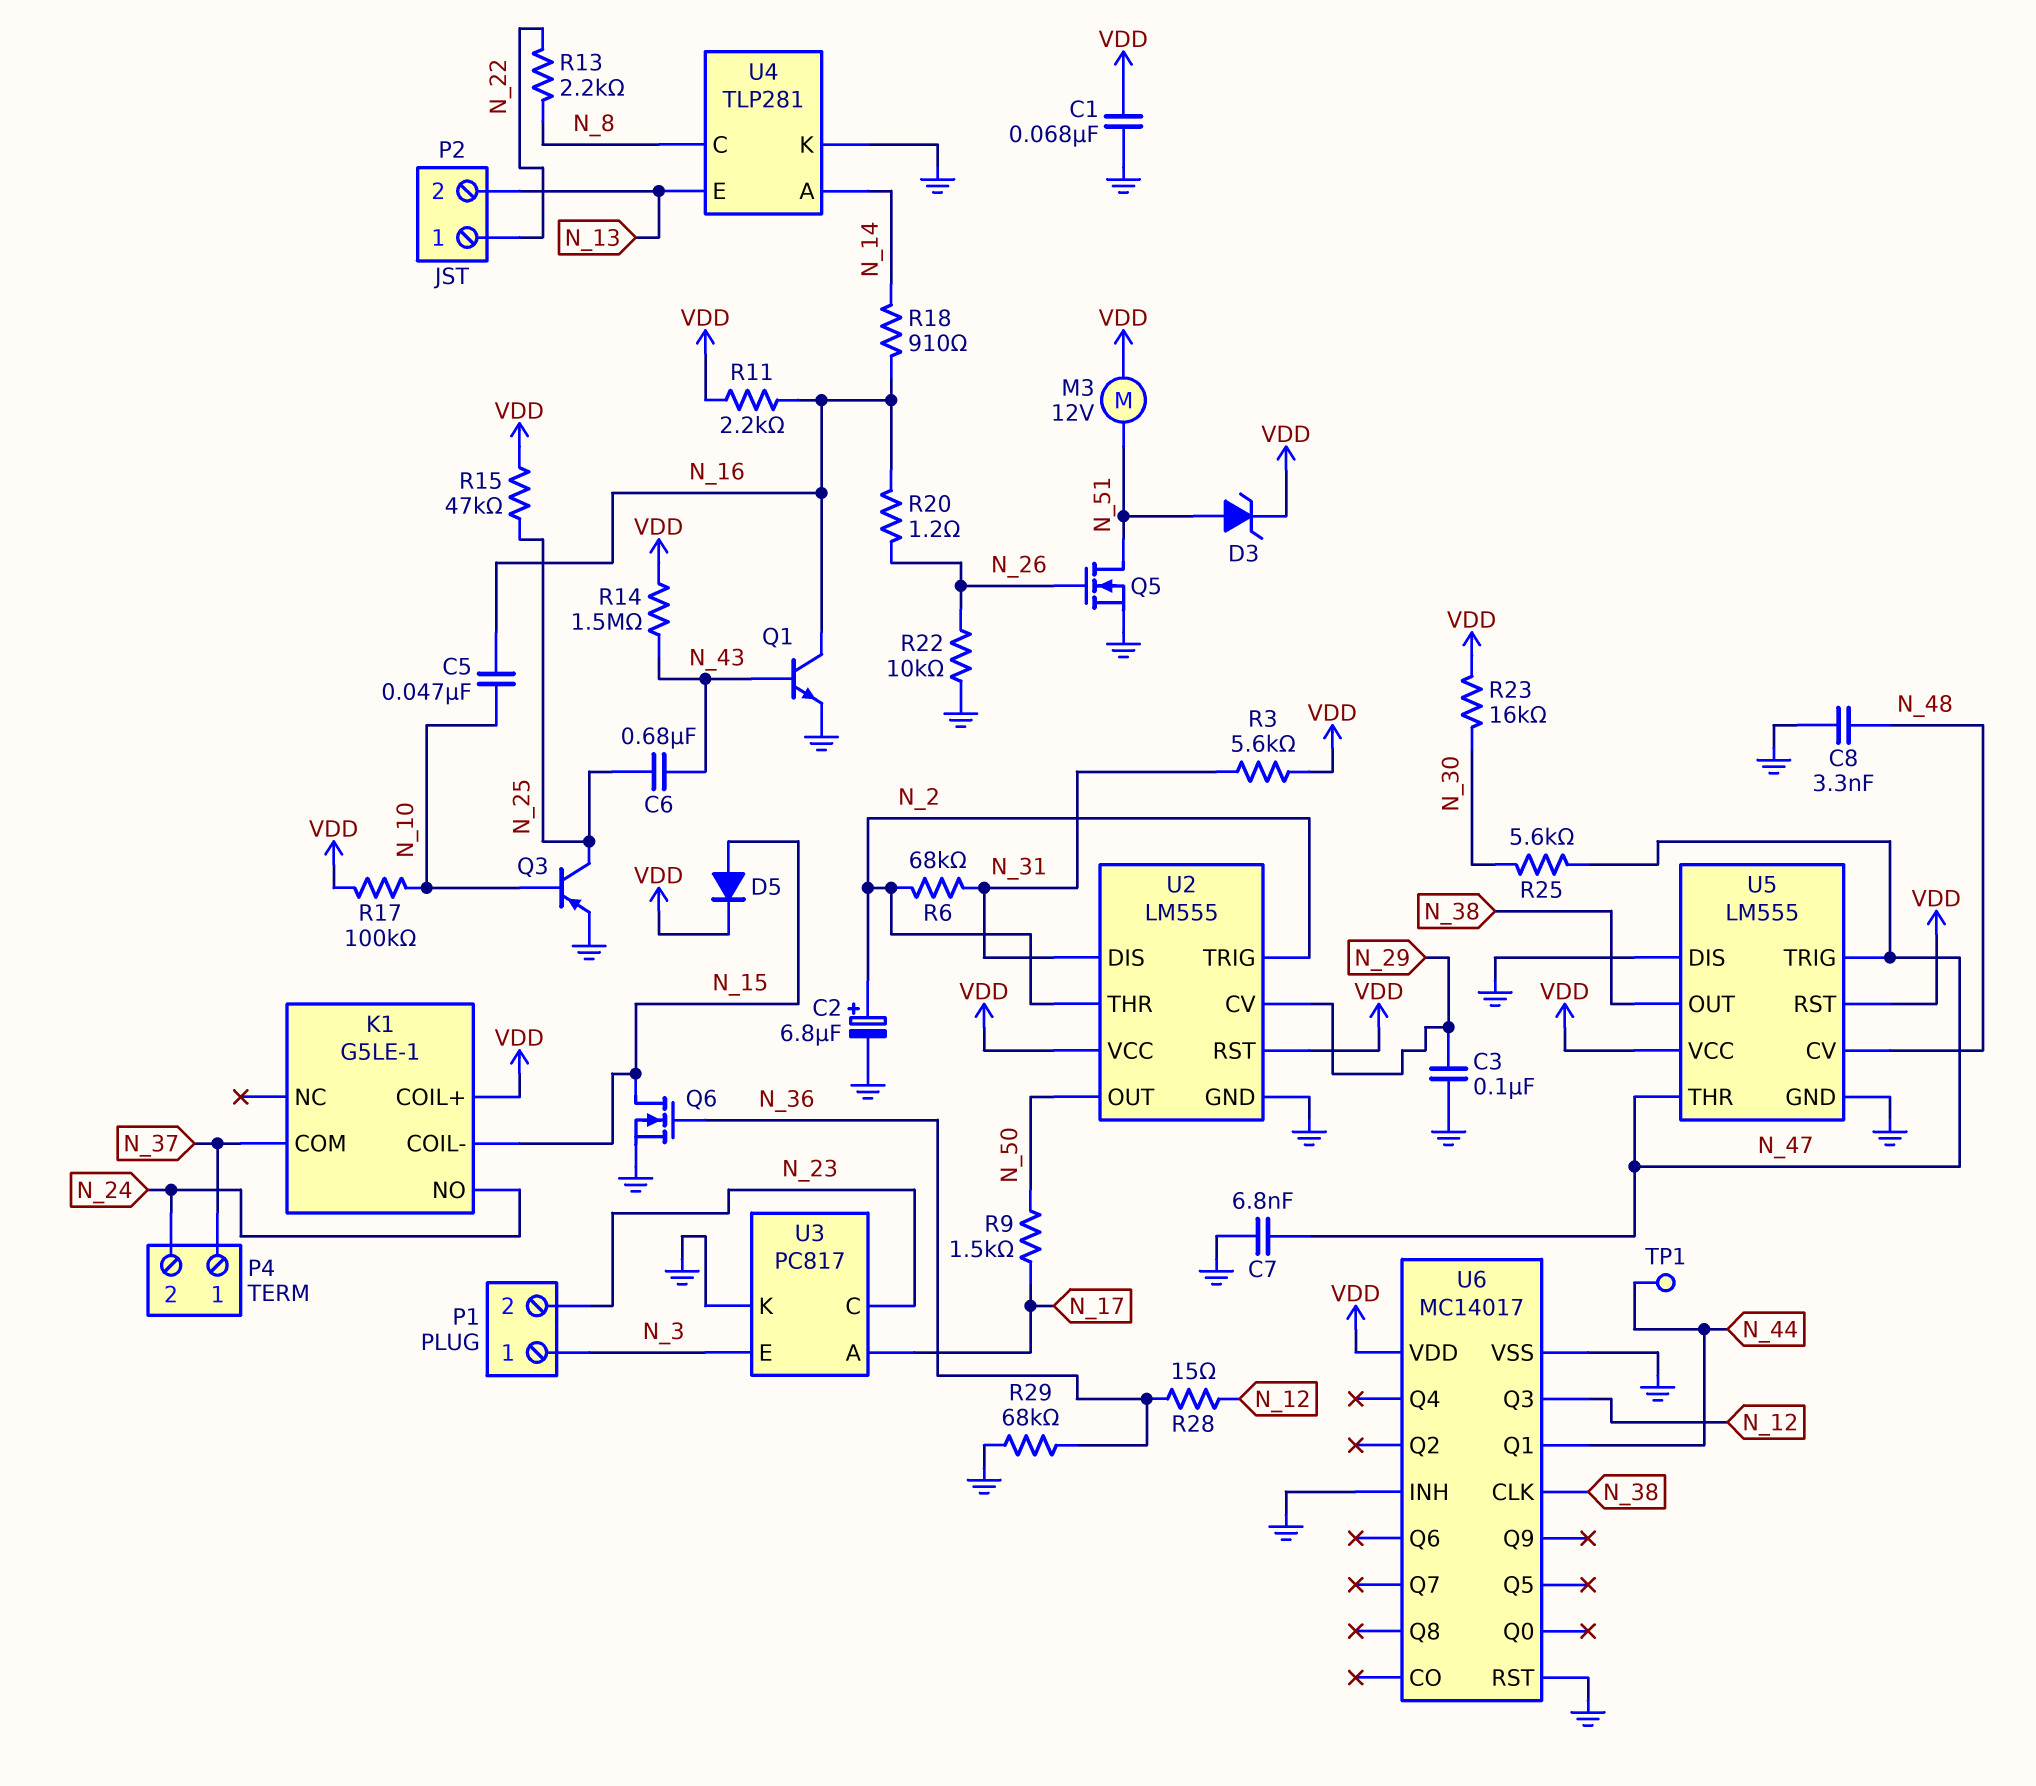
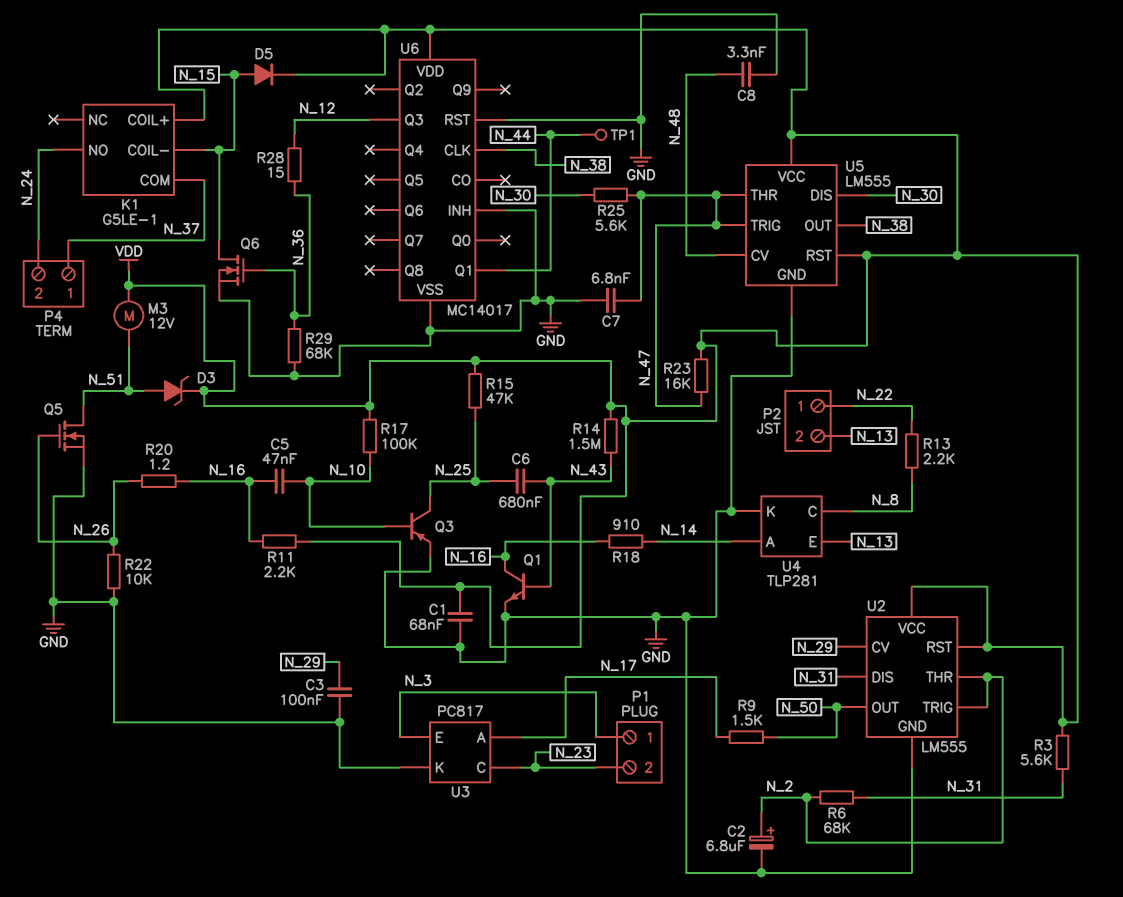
R23: 16k (N_30, VDD) -> 16k (N_47, VDD)
U5 pin DIS: GND -> N_30

